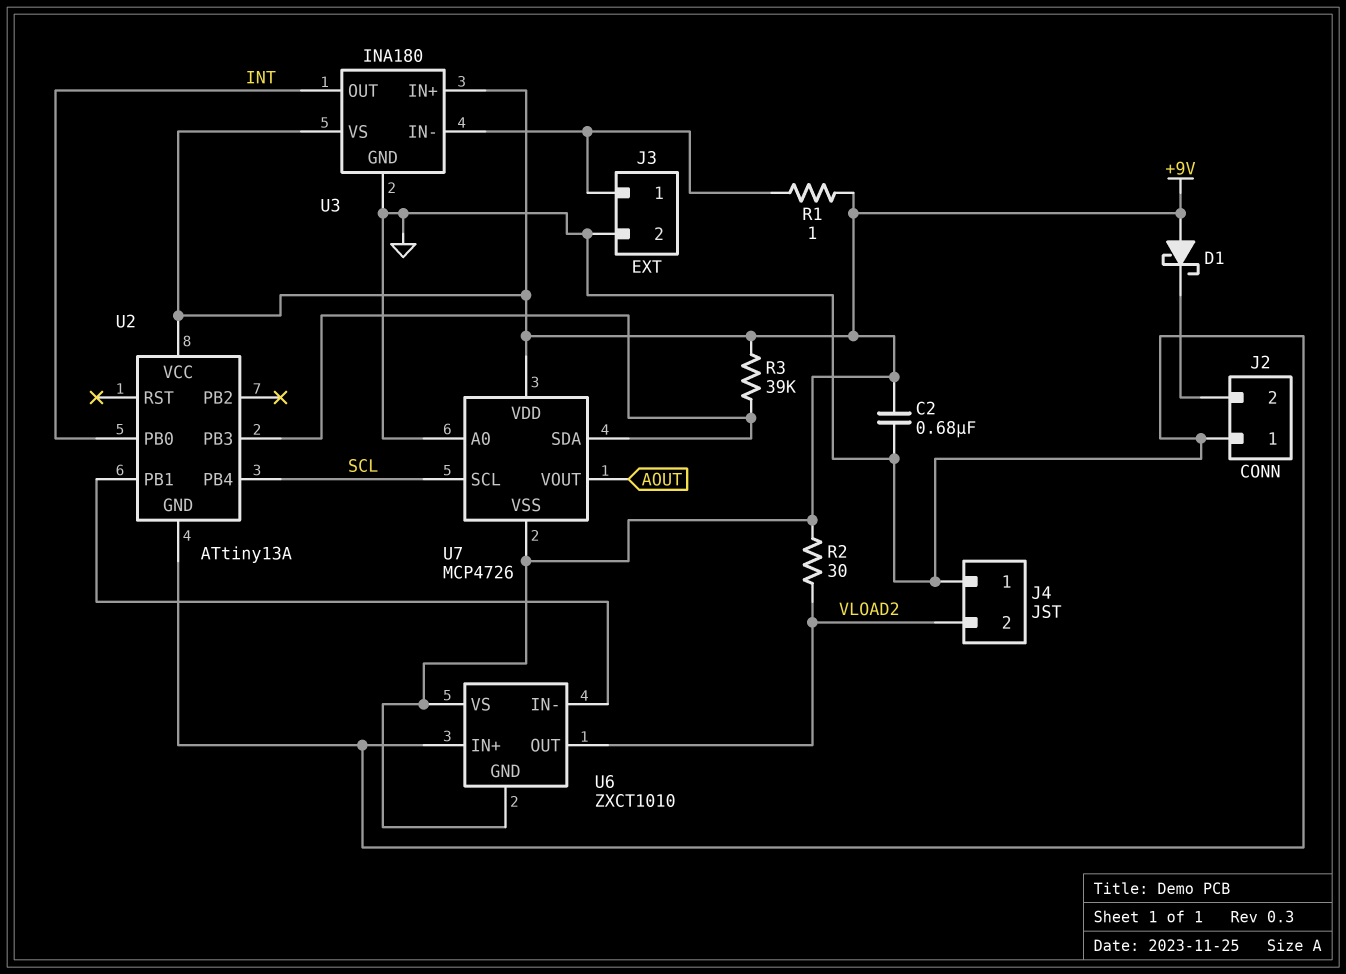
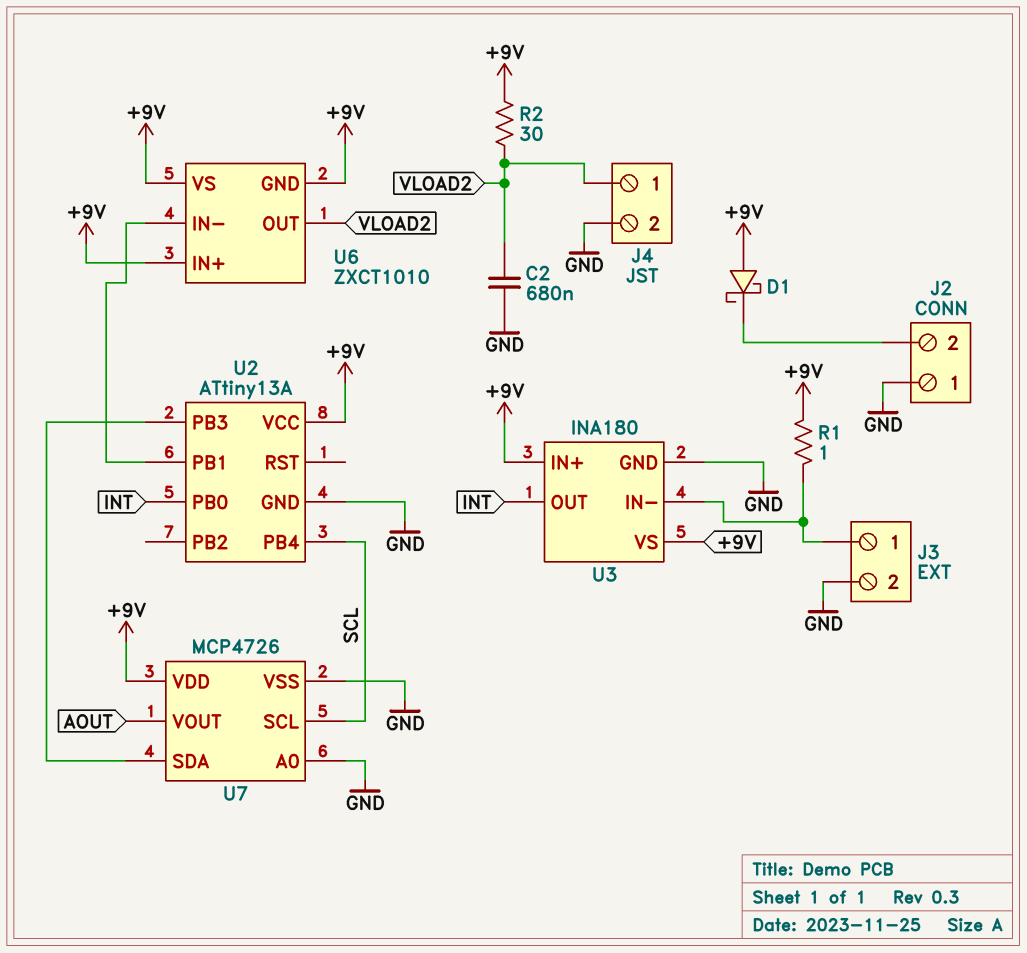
C2: 680nF (+9V, GND) -> 680nF (GND, VLOAD2)
J4 pin 1: GND -> VLOAD2
J4 pin 2: VLOAD2 -> GND
R3: 39k (+9V, U2/PB3) -> none
U6 pin IN+: GND -> +9V
U7 pin VSS: +9V -> GND

